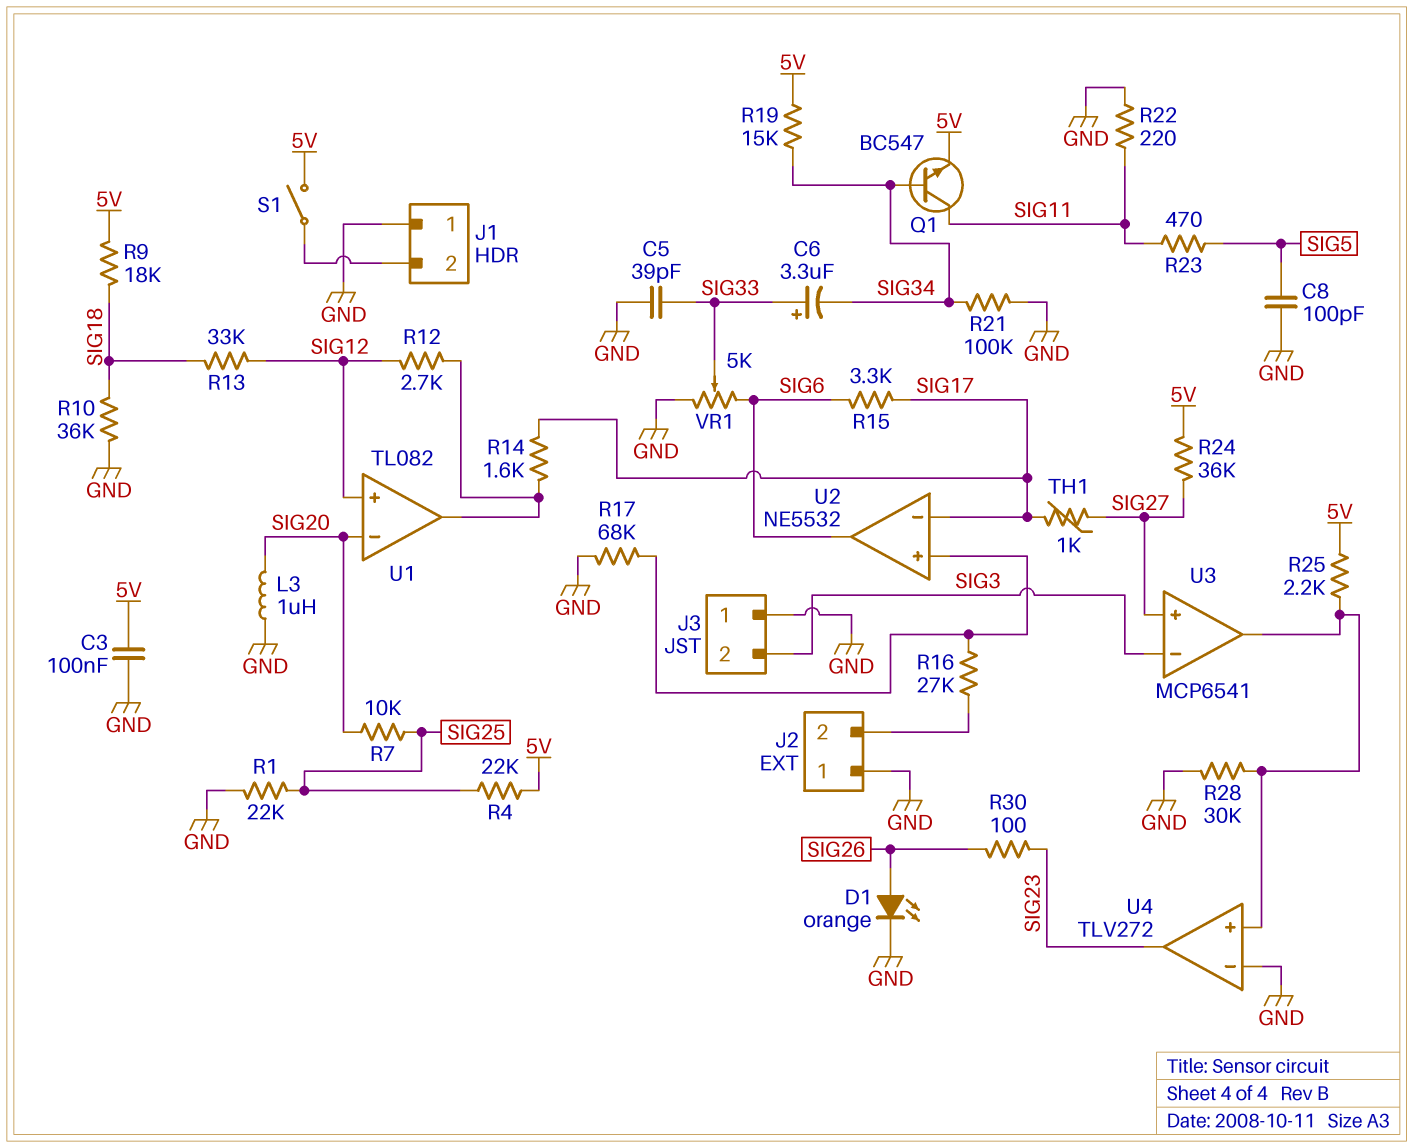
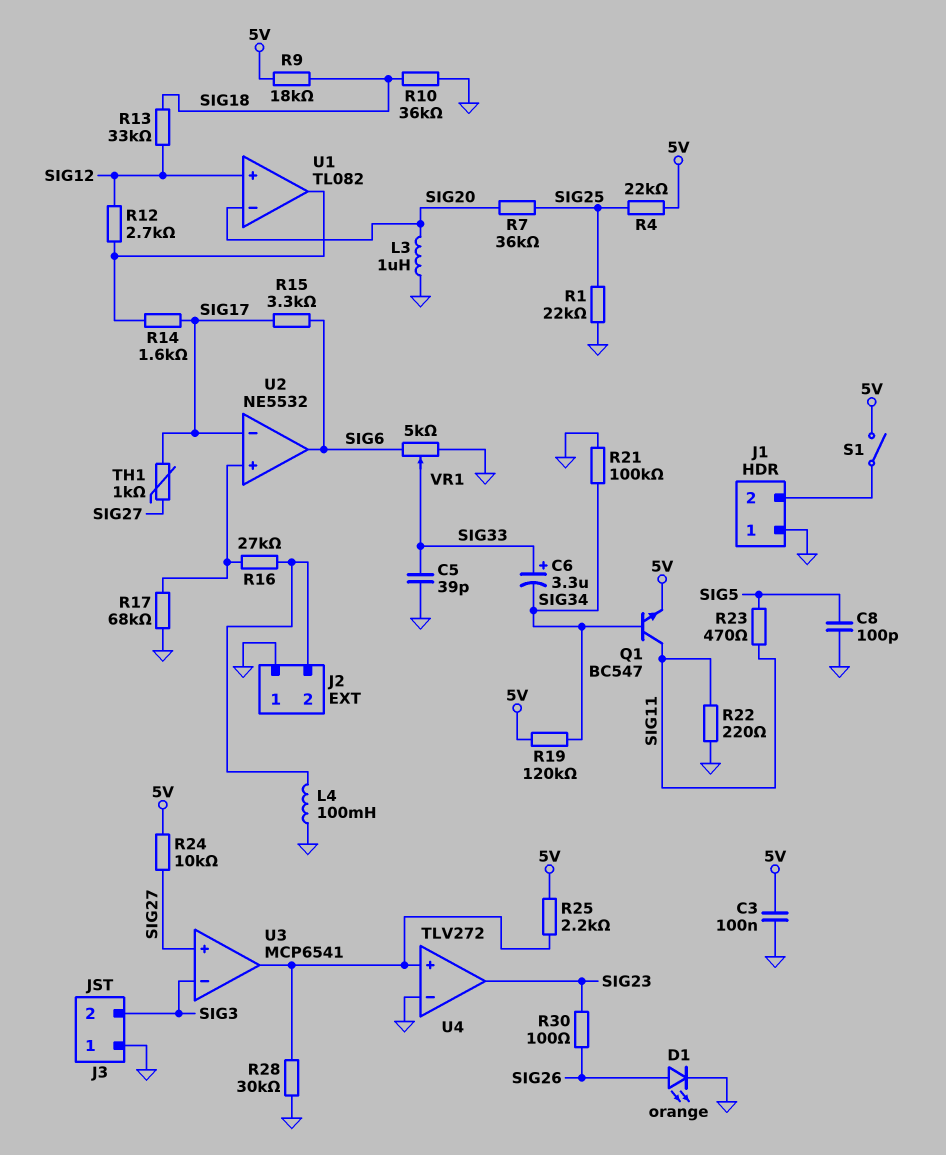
L4: none -> 100mH (GND, J2/2)
R7: 10k (SIG20, SIG25) -> 36k (SIG20, SIG25)
R19: 15k (5V, SIG34) -> 120k (5V, SIG34)
R24: 36k (5V, SIG27) -> 10k (5V, SIG27)

